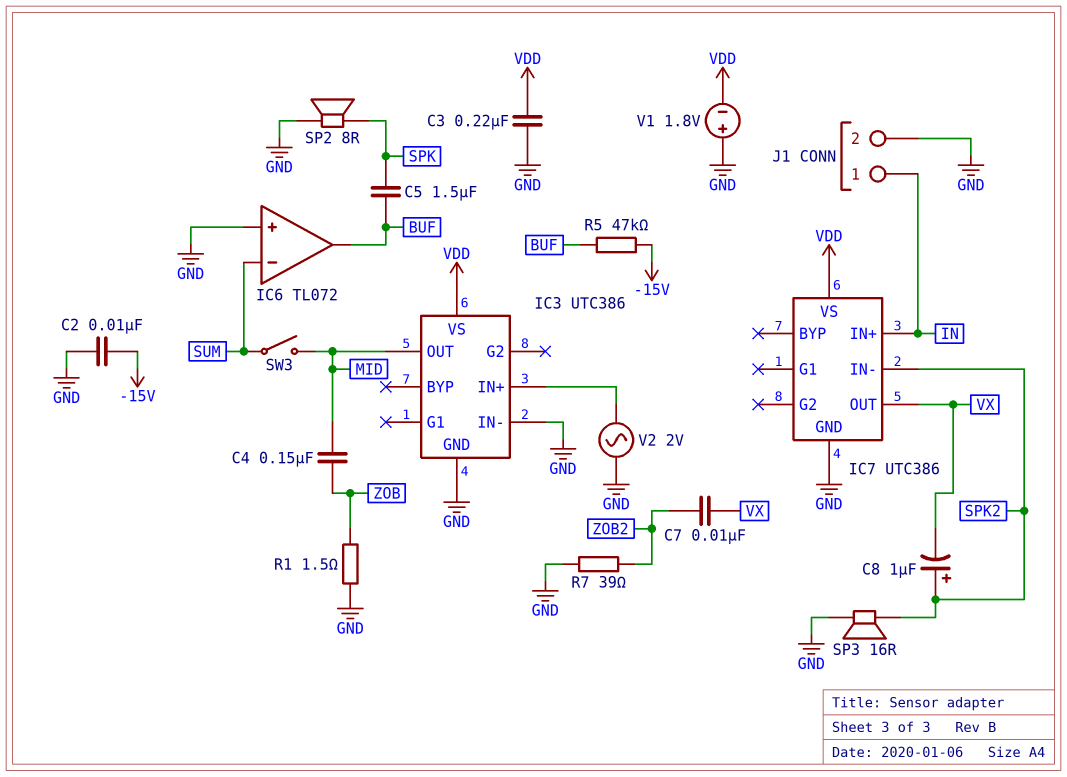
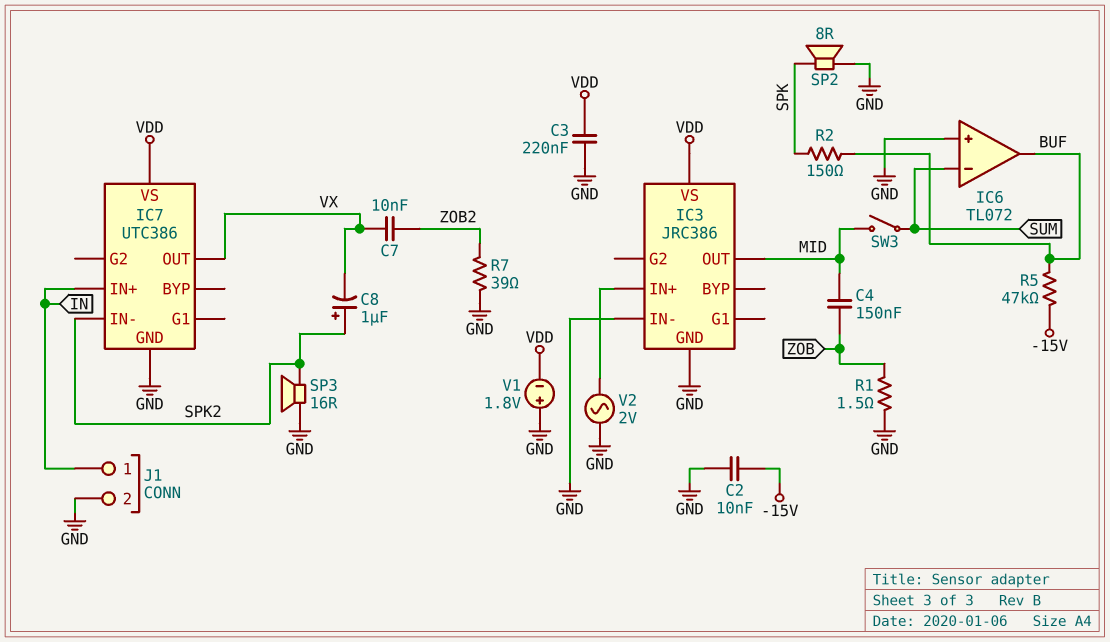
C5: 1.5uF (BUF, SPK) -> none
IC3: UTC386 -> JRC386
R2: none -> 150 (BUF, SPK)

